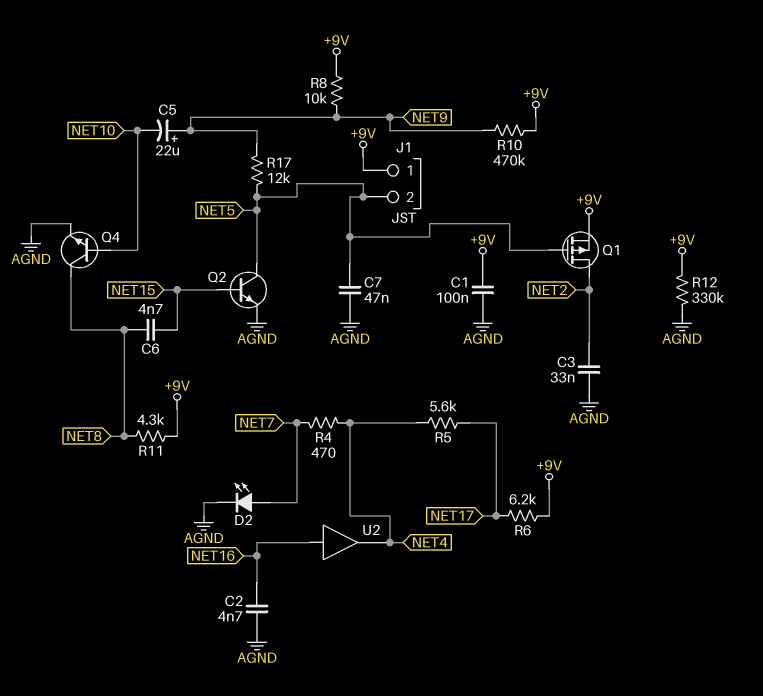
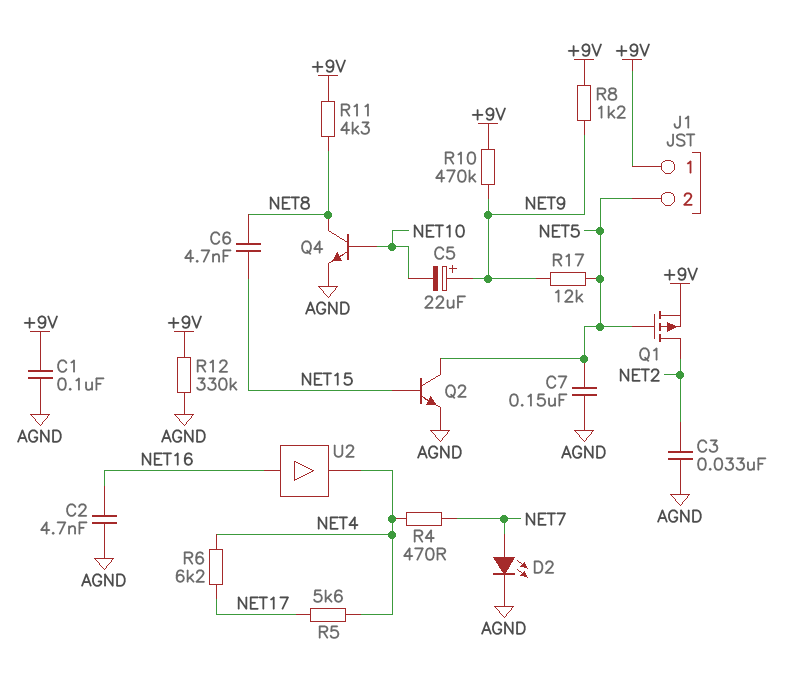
C7: 47nF (AGND, NET5) -> 150nF (AGND, NET5)
R6: 6.2k (+9V, NET17) -> 6.2k (NET4, NET17)
R8: 10k (+9V, NET9) -> 1.2k (+9V, NET9)

